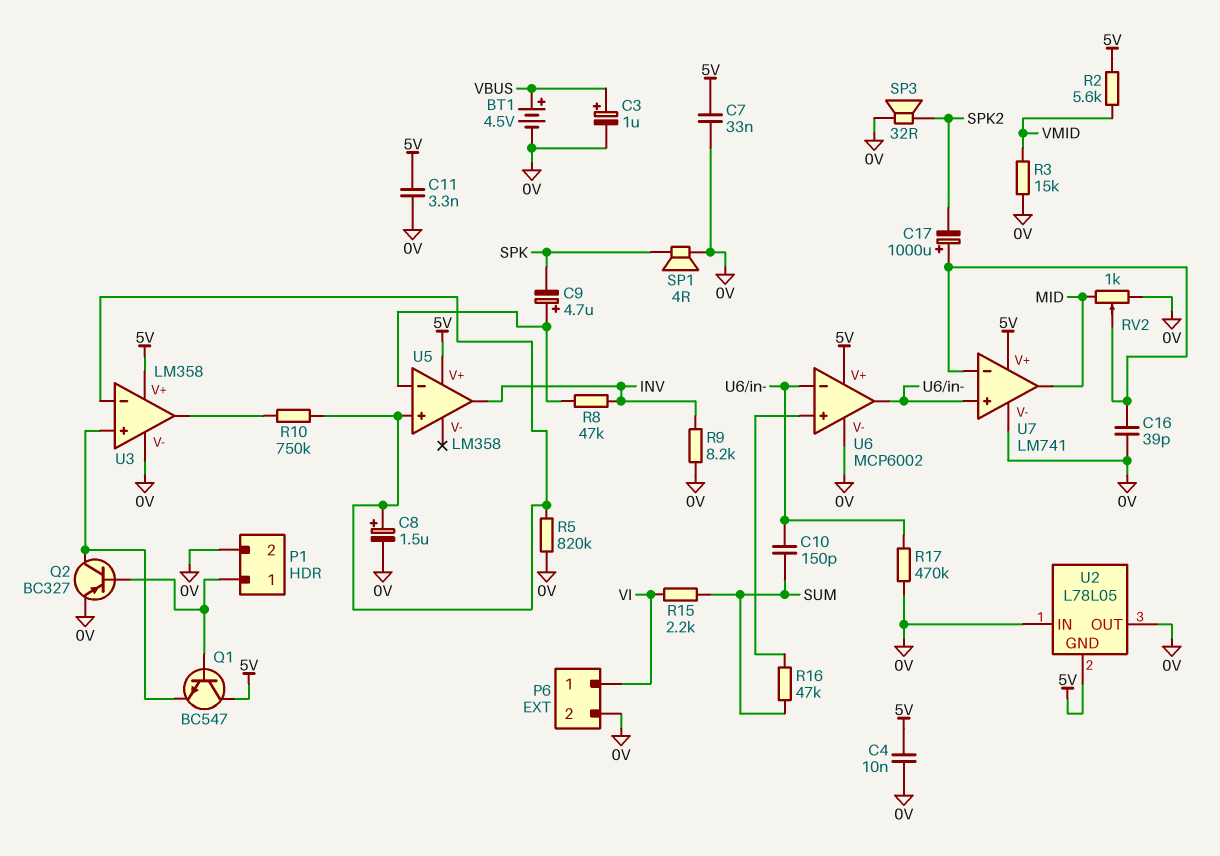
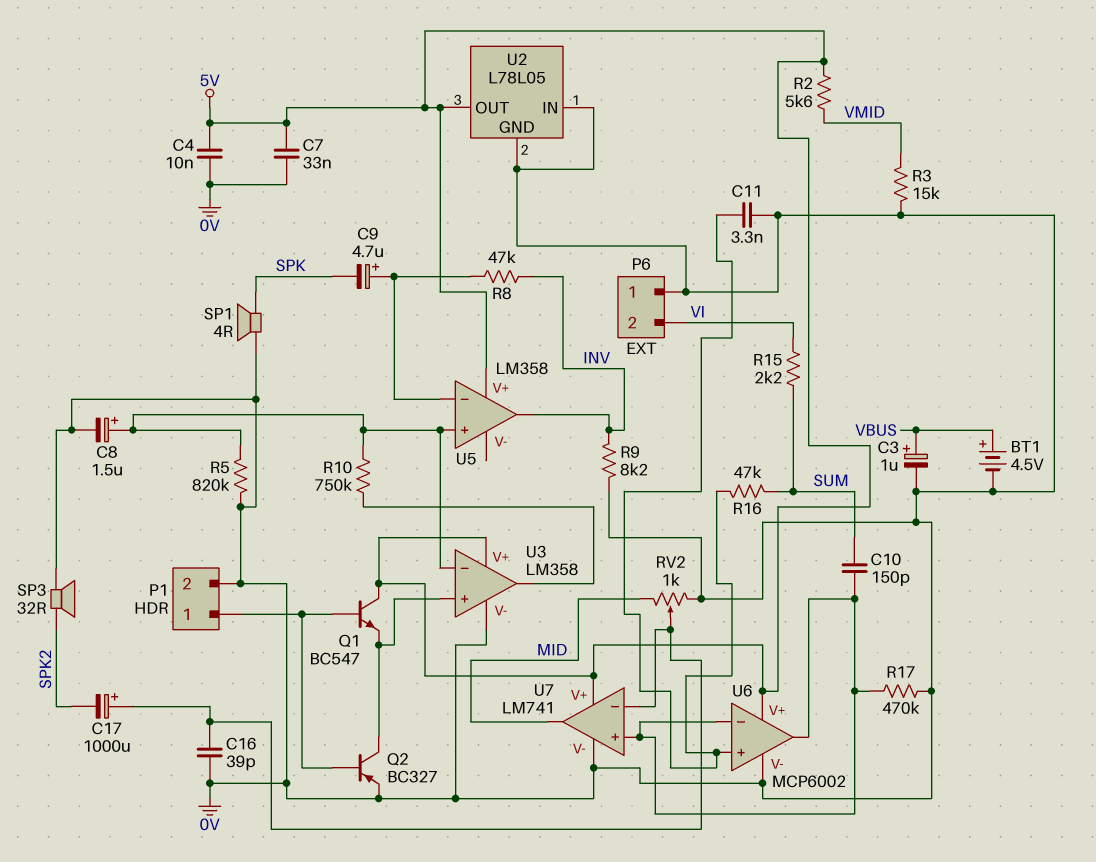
C11: 3.3nF (0V, 5V) -> 3.3nF (0V, U6/in+)
P6 pin 1: VI -> 0V
P6 pin 2: 0V -> VI
U2 pin GND: 5V -> 0V
U2 pin OUT: 0V -> 5V

